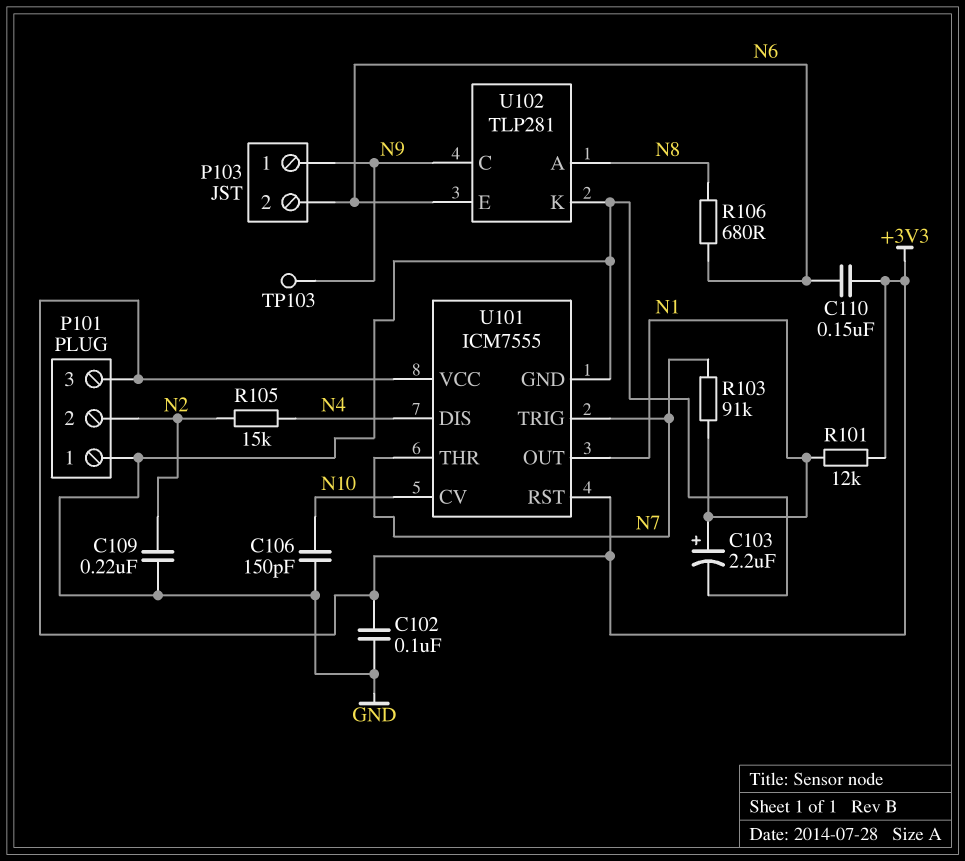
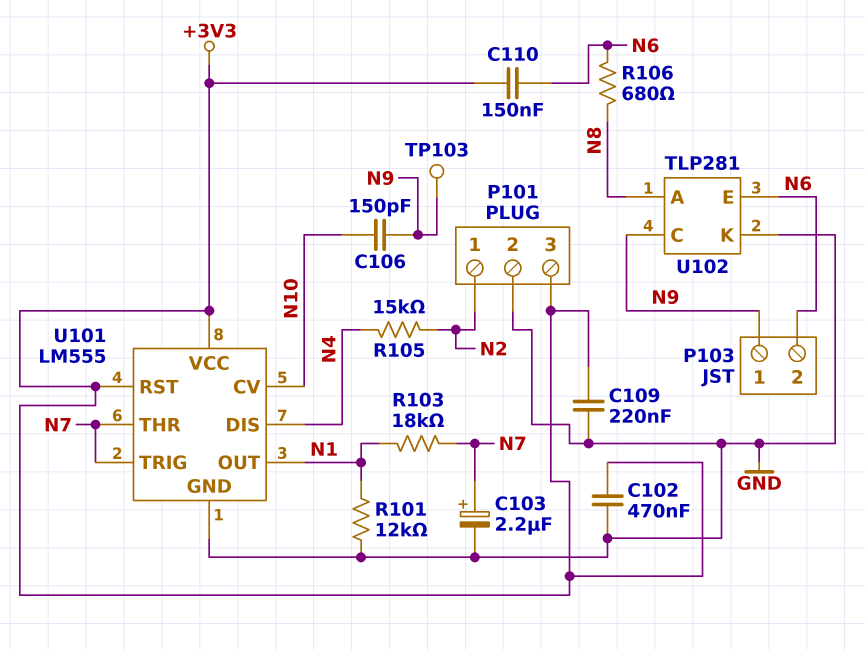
C102: 100nF (+3V3, GND) -> 470nF (+3V3, GND)
C103: 2.2uF (plus N1, minus GND) -> 2.2uF (plus N7, minus GND)
C106: 150pF (GND, N10) -> 150pF (N9, N10)
C109: 220nF (GND, N2) -> 220nF (+3V3, GND)
P101 pin 1: GND -> N2
P101 pin 2: N2 -> GND
R101: 12k (+3V3, N1) -> 12k (GND, N1)
R103: 91k (N1, N7) -> 18k (N1, N7)
U101: ICM7555 -> LM555

